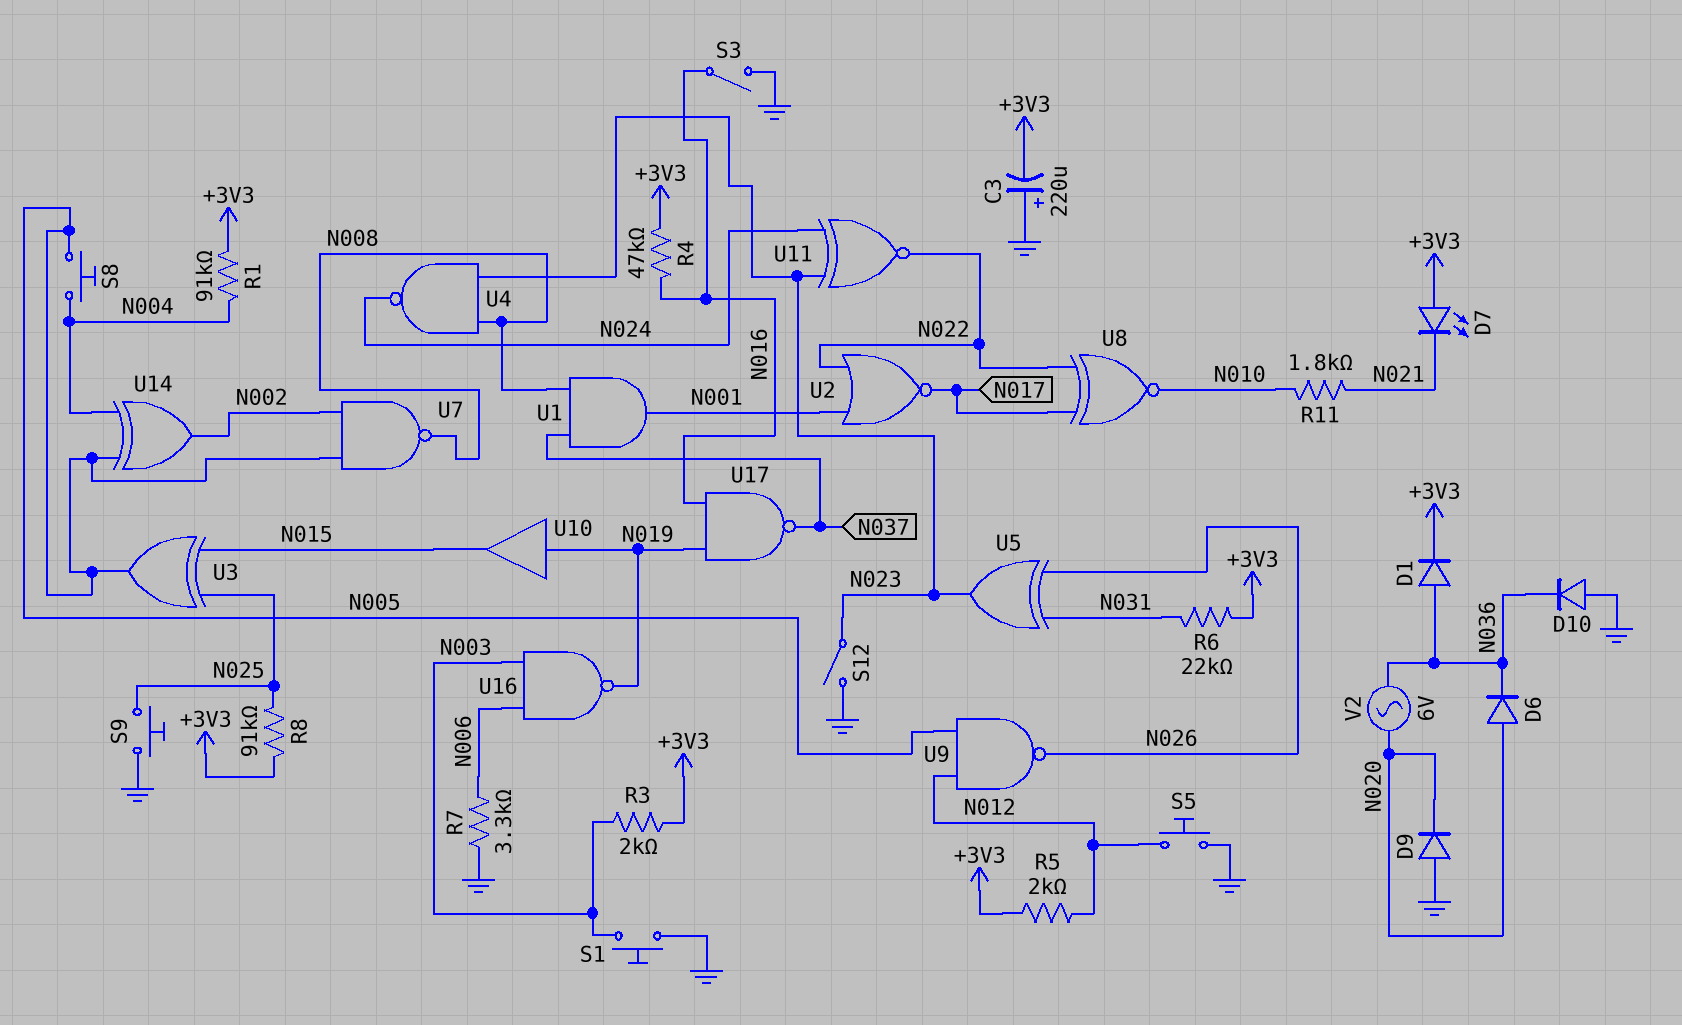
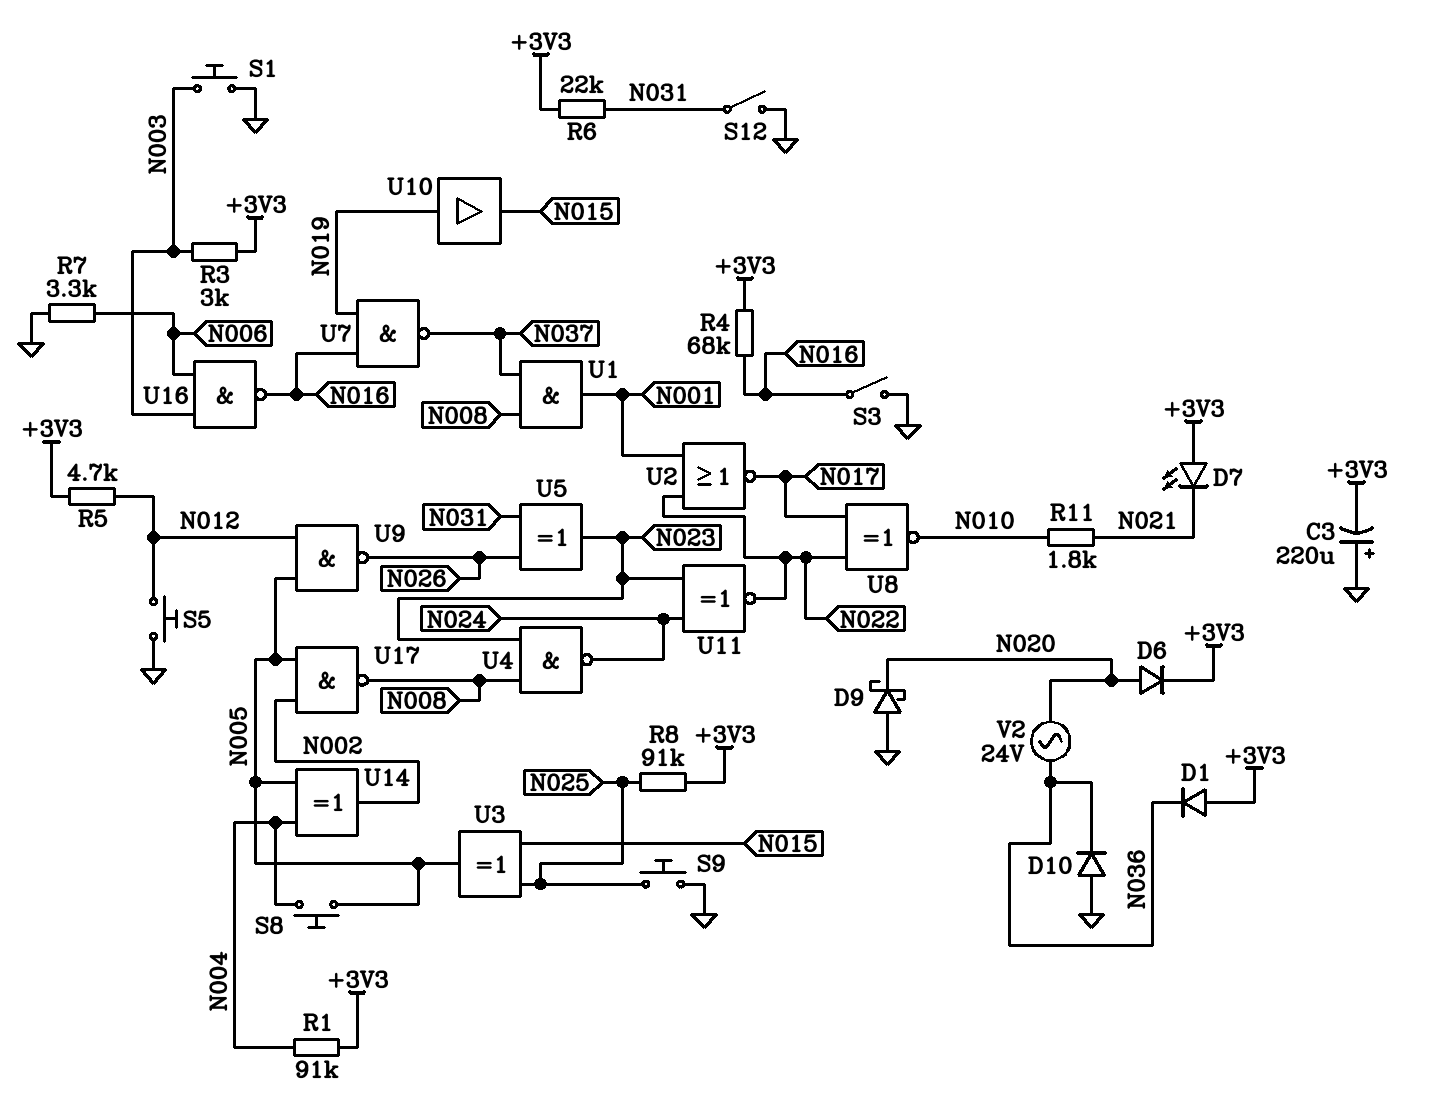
D1: diode (A N036, K +3V3) -> diode (A +3V3, K N036)
D6: diode (A N020, K N036) -> diode (A N020, K +3V3)
D9: diode (A GND, K N020) -> schottky (A GND, K N020)
R3: 2k (+3V3, N003) -> 3k (+3V3, N003)
R4: 47k (+3V3, N016) -> 68k (+3V3, N016)
R5: 2k (+3V3, N012) -> 4.7k (+3V3, N012)
S12: switch (GND, N023) -> switch (GND, N031)
U7: NAND (in N002, in N005, out N008) -> NAND (in N016, in N019, out N037)
U16: NAND (in N003, in N006, out N019) -> NAND (in N003, in N006, out N016)
U17: NAND (in N016, in N019, out N037) -> NAND (in N002, in N005, out N008)
V2: AC 6V (N020, N036) -> AC 24V (N020, N036)

